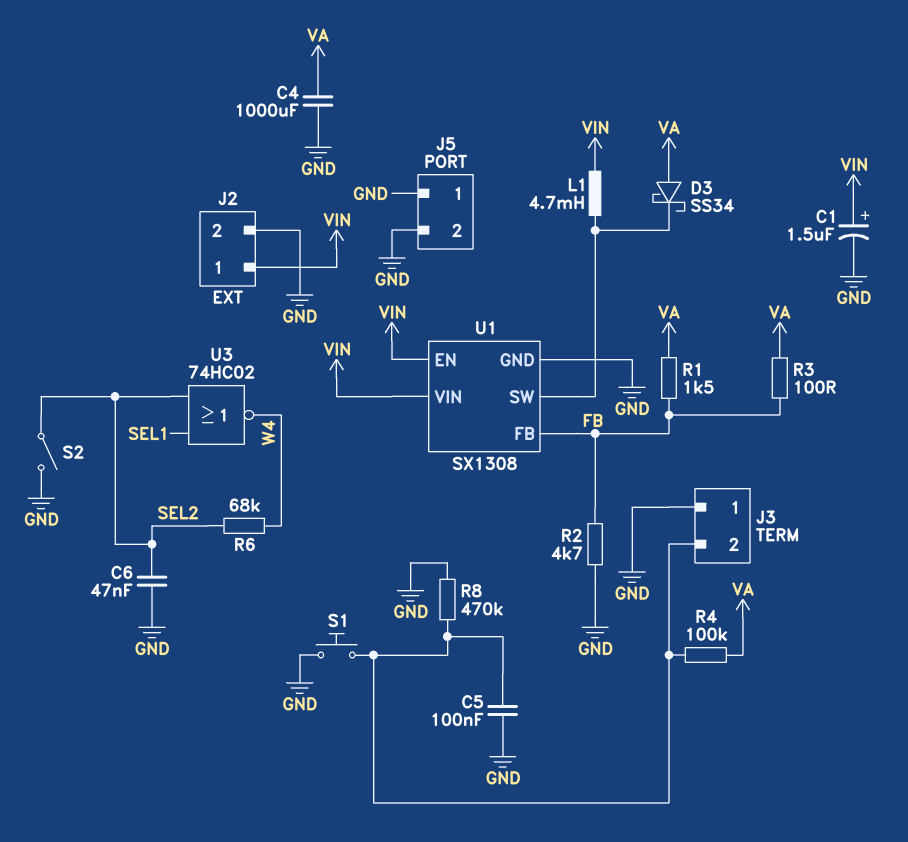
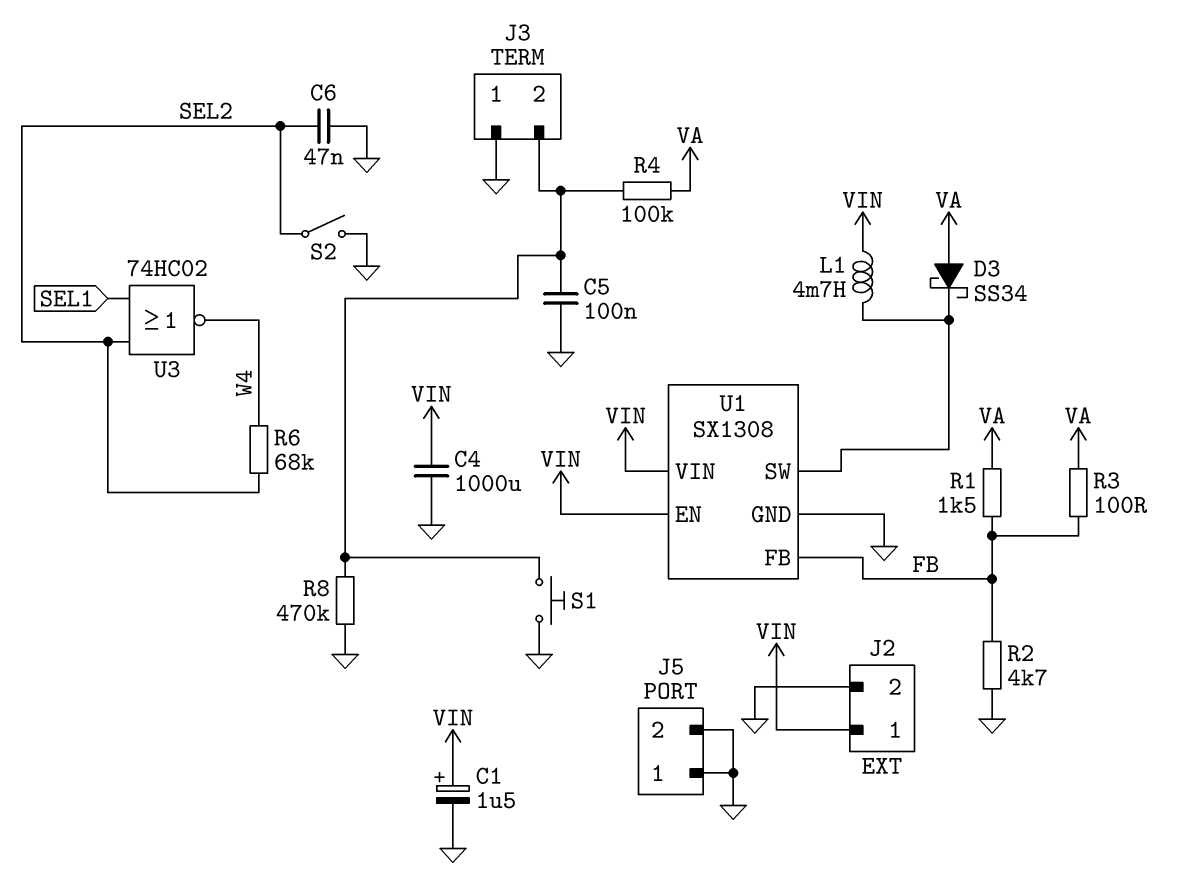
C4: 1000uF (GND, VA) -> 1000uF (GND, VIN)

